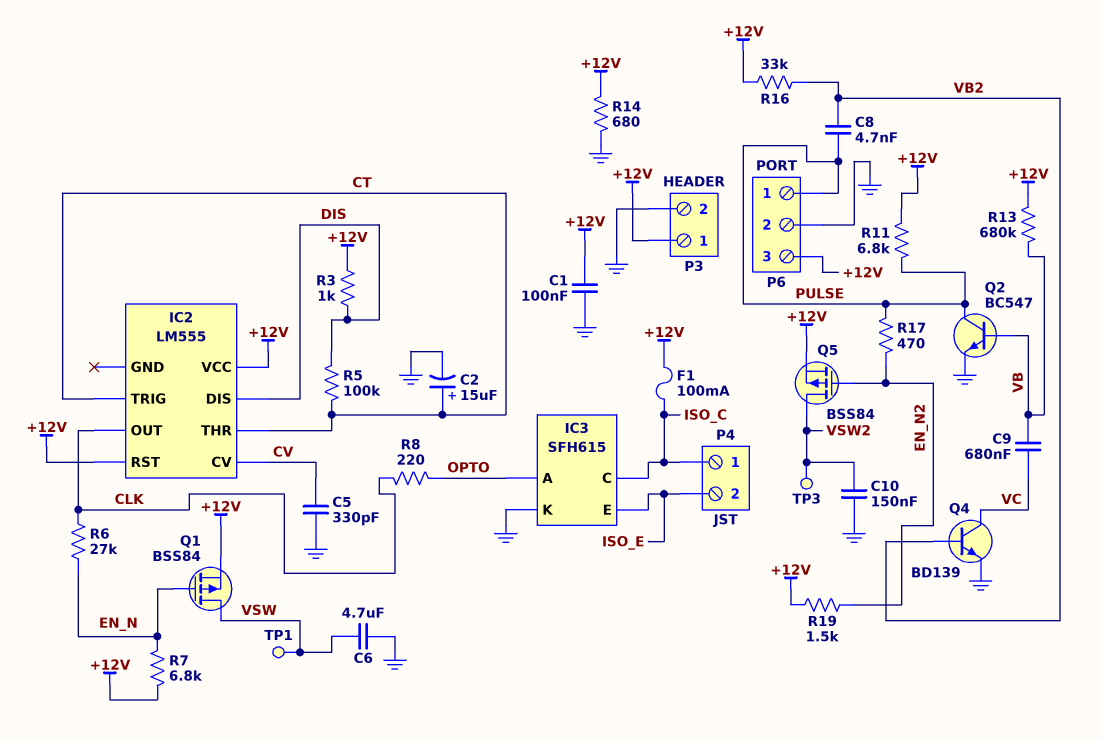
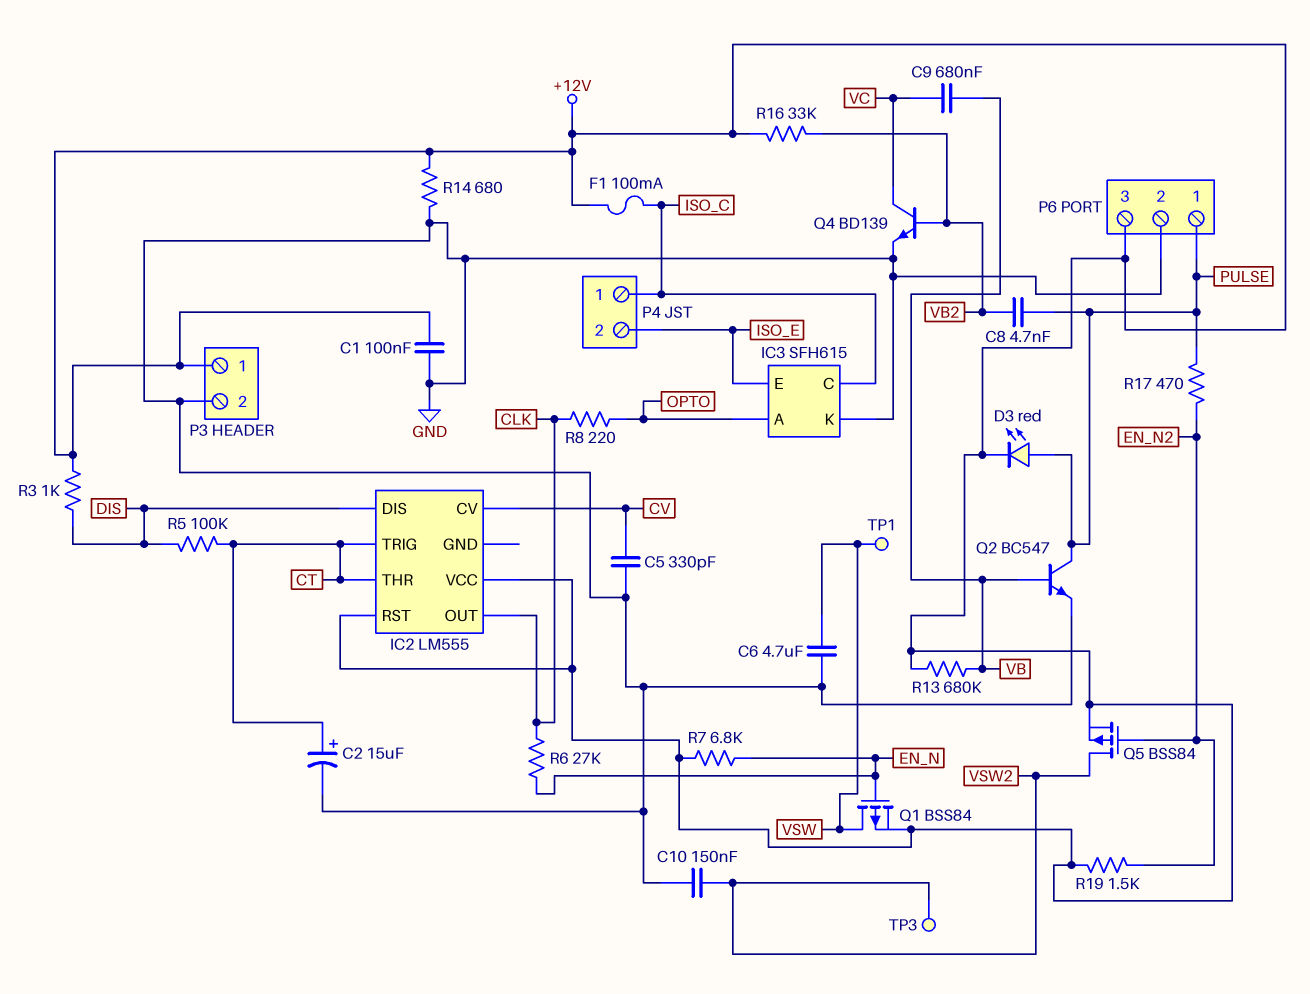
D3: none -> LED red (A PULSE, K +12V)
R11: 6.8k (+12V, PULSE) -> none

